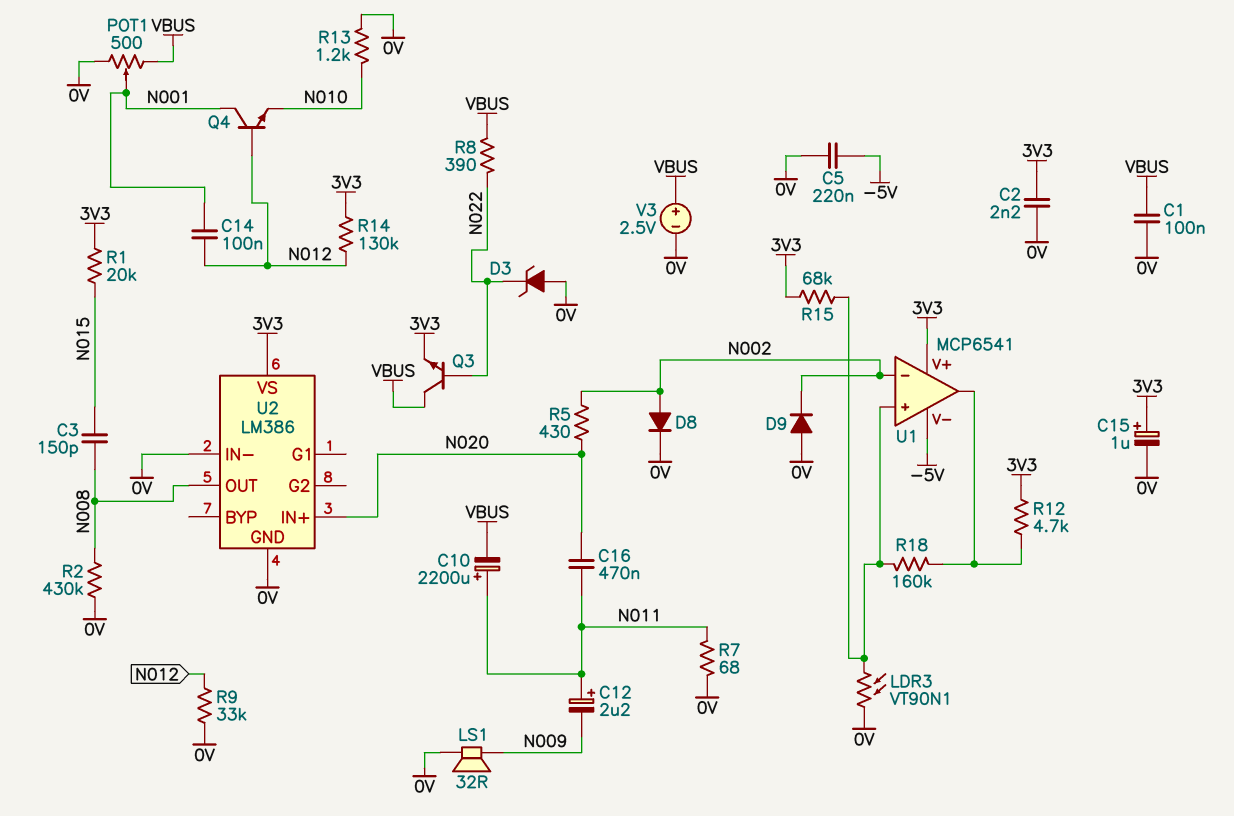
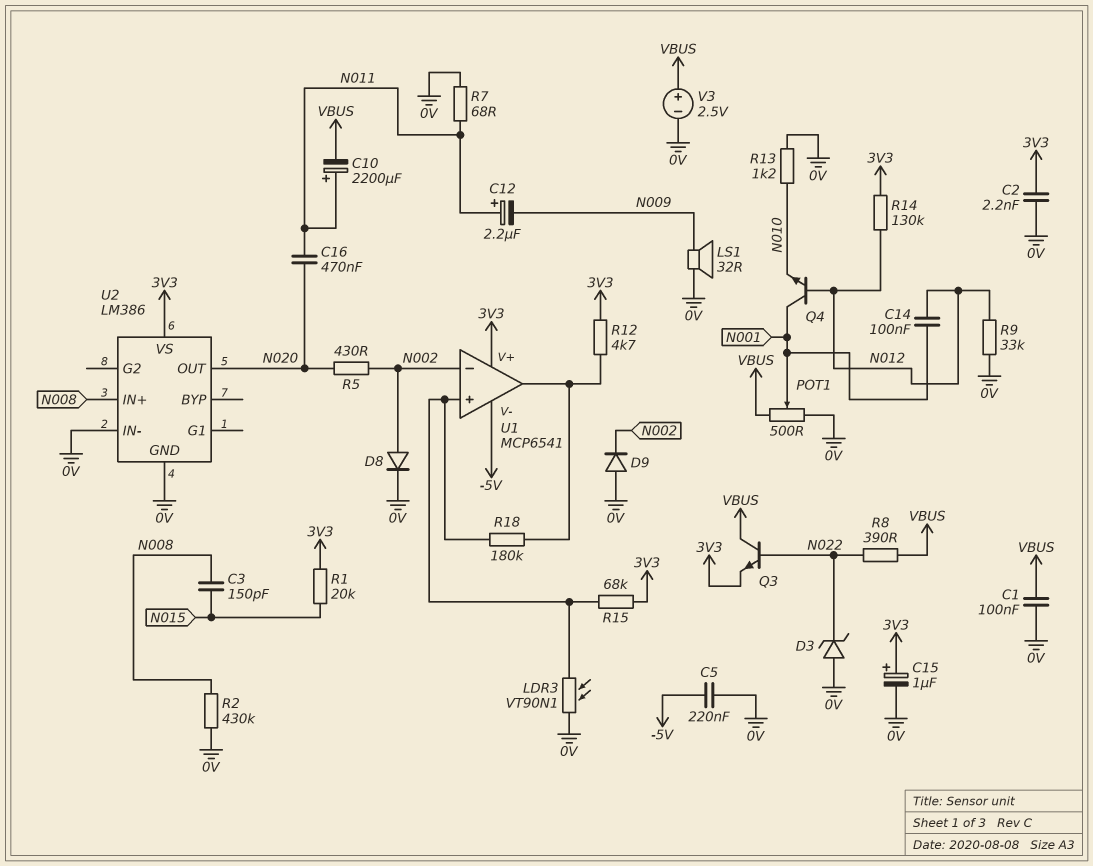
R18: 160k (U1/in+, U1/out) -> 180k (U1/in+, U1/out)
U2 pin IN+: N020 -> N008
U2 pin OUT: N008 -> N020

